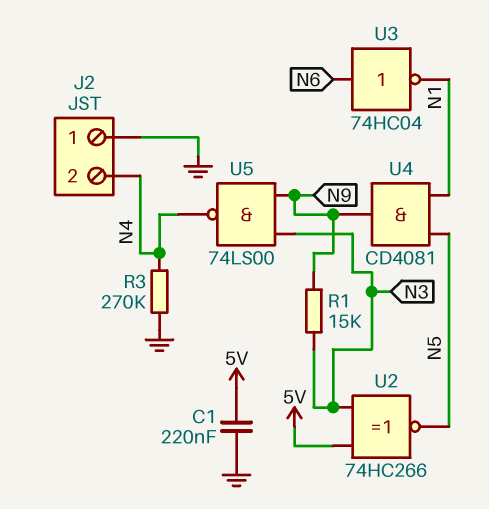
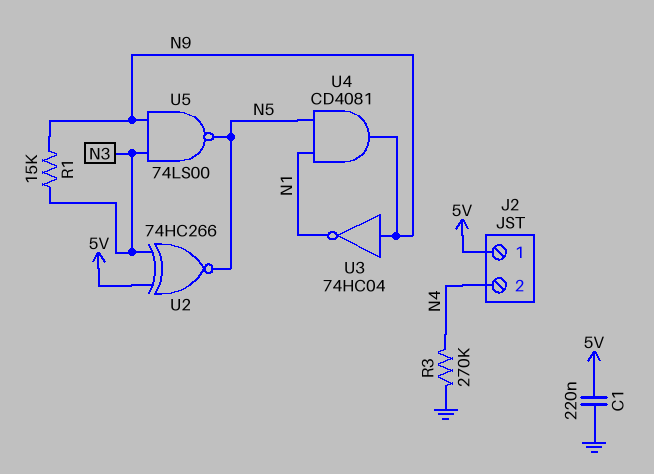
J2 pin 1: GND -> 5V
U3: NOT 74HC04 (in N6, out N1) -> NOT 74HC04 (in N9, out N1)
U5: NAND 74LS00 (in N3, in N9, out N4) -> NAND 74LS00 (in N3, in N9, out N5)

